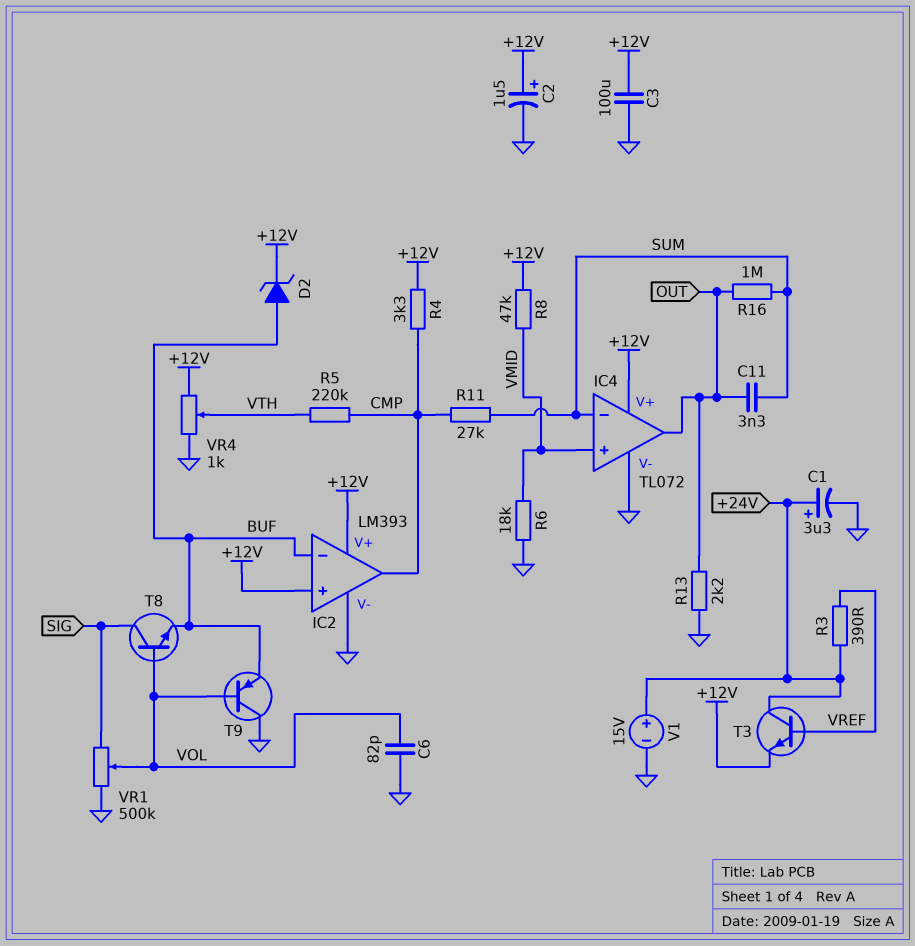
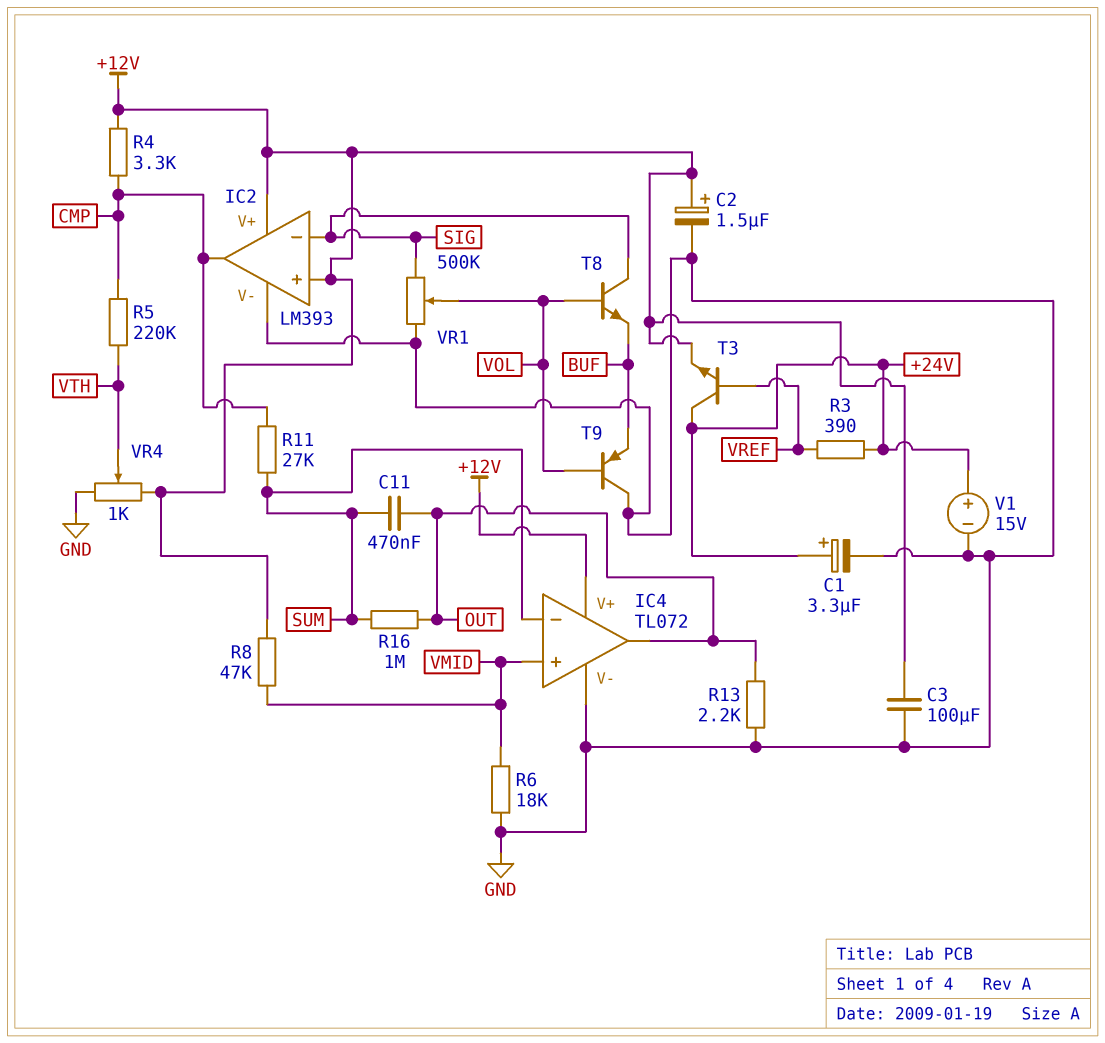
C6: 82pF (GND, VOL) -> none
C11: 3.3nF (OUT, SUM) -> 470nF (OUT, SUM)
D2: zener (A BUF, K +12V) -> none
IC2 pin in-: BUF -> SIG

